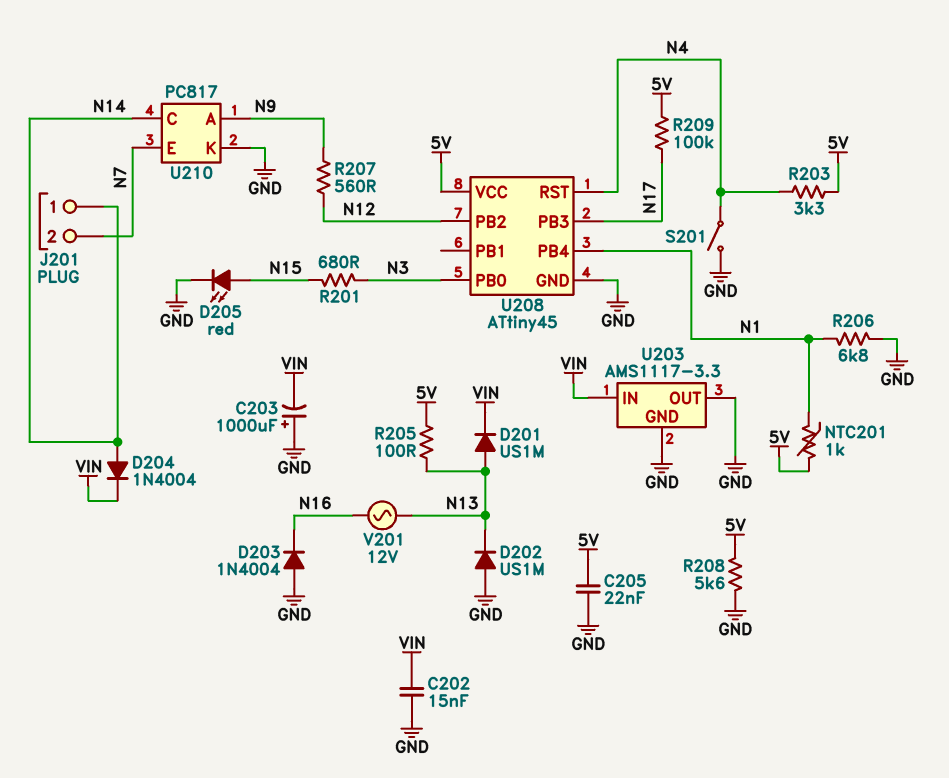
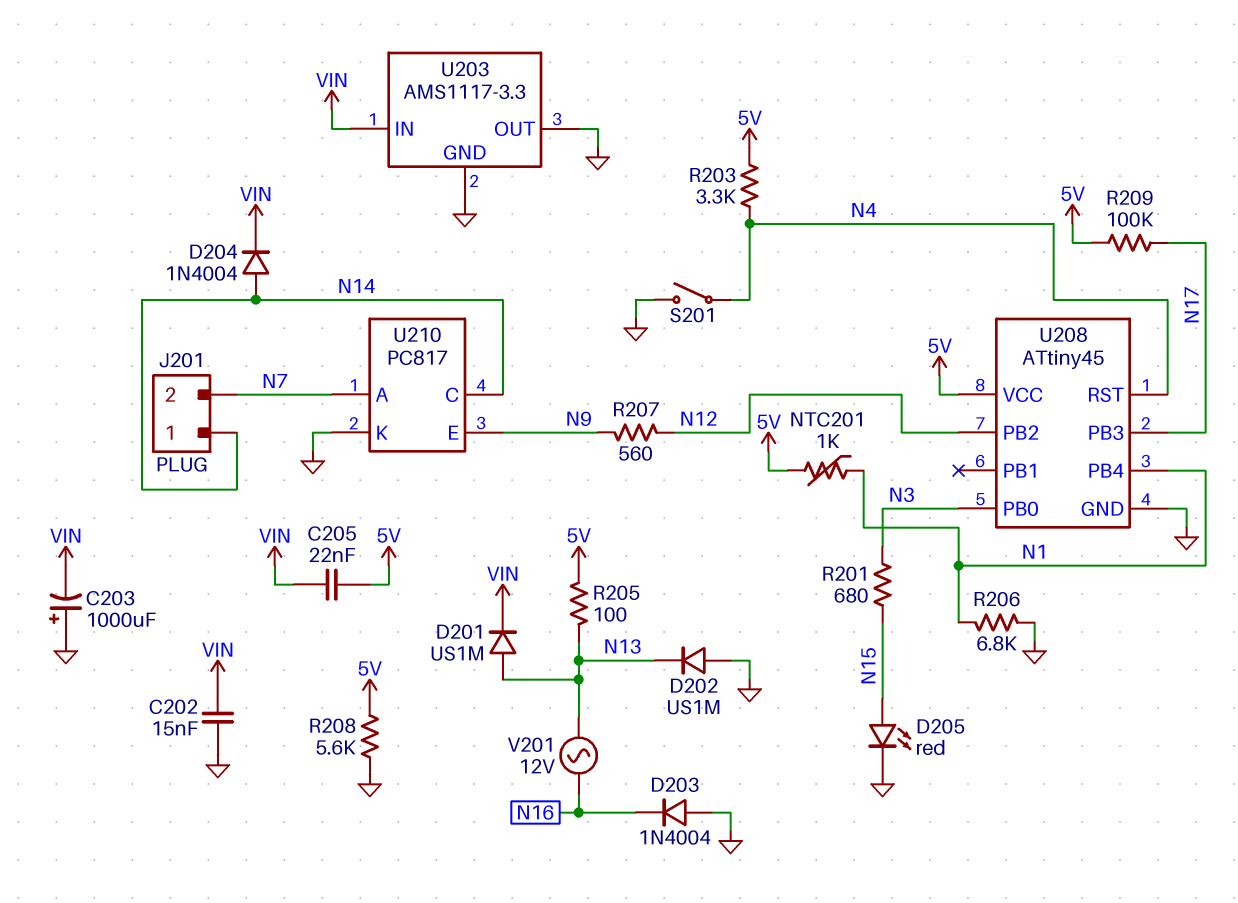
C205: 22nF (5V, GND) -> 22nF (5V, VIN)
U210 pin A: N9 -> N7
U210 pin E: N7 -> N9

